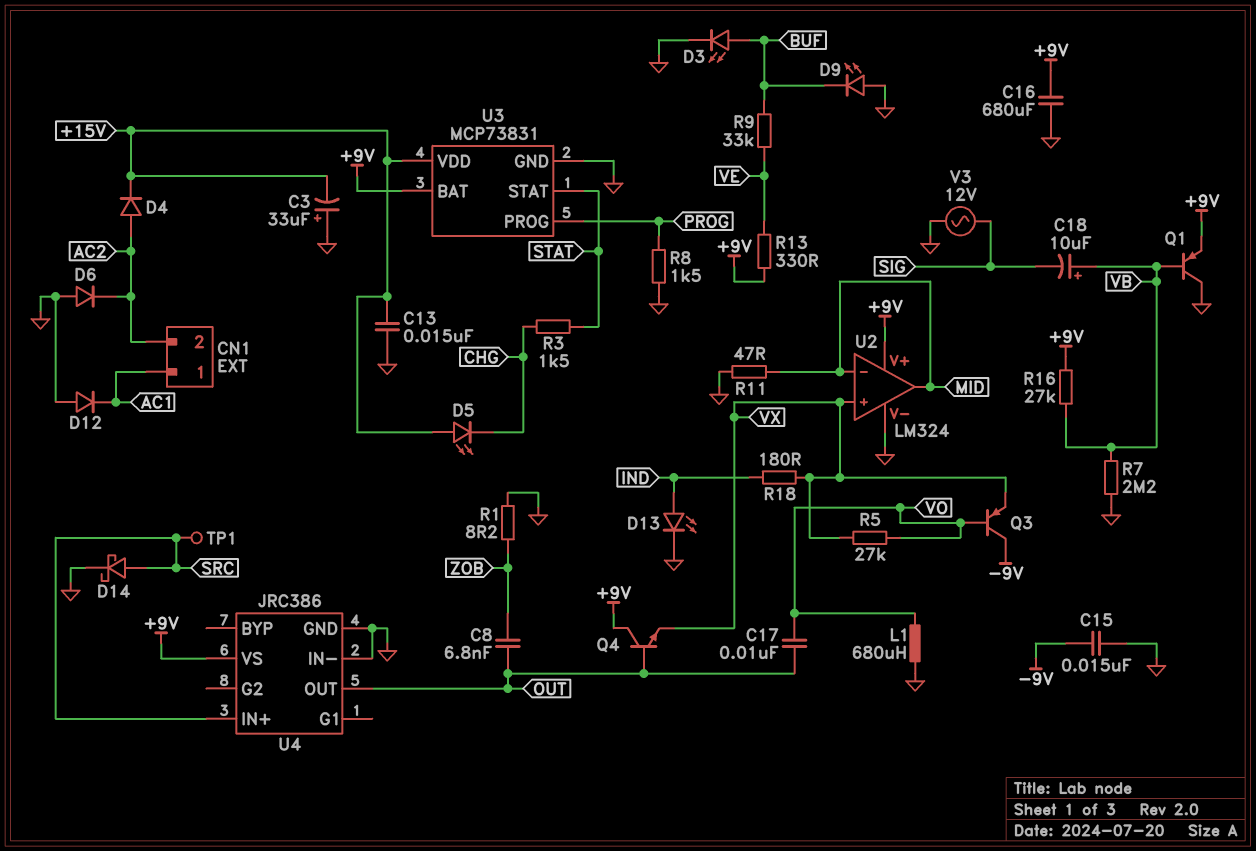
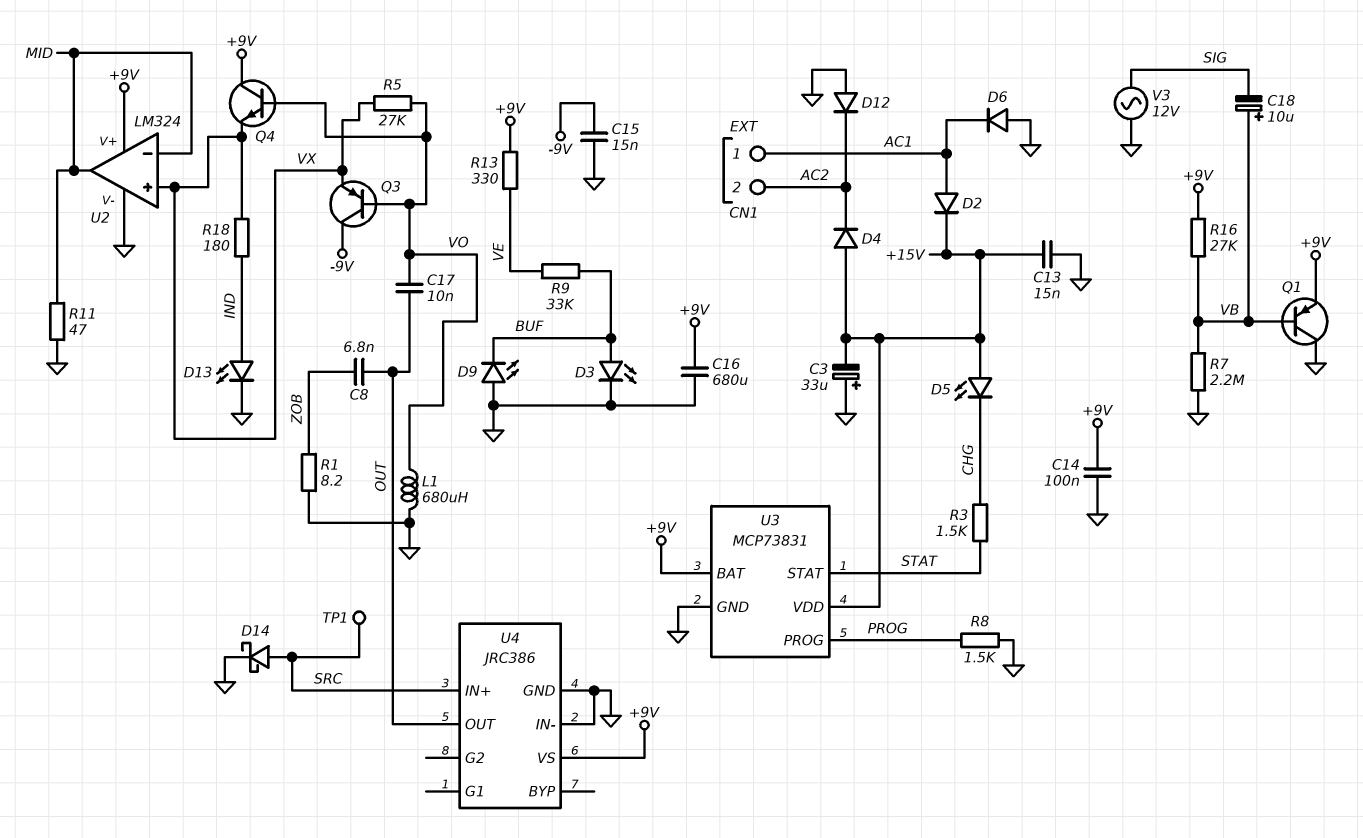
C14: none -> 100nF (+9V, GND)
D2: none -> diode (A AC1, K +15V)
D4: diode (A AC2, K +15V) -> diode (A +15V, K AC2)
D6: diode (A GND, K AC2) -> diode (A GND, K AC1)
D12: diode (A GND, K AC1) -> diode (A GND, K AC2)
Q4: NPN (B OUT, C +9V, E VX) -> NPN (B VO, C +9V, E VX)

